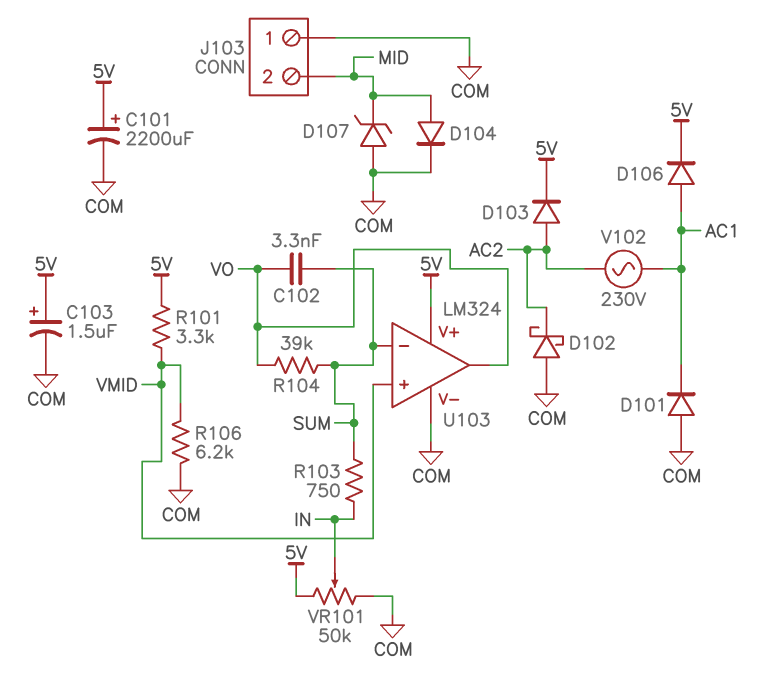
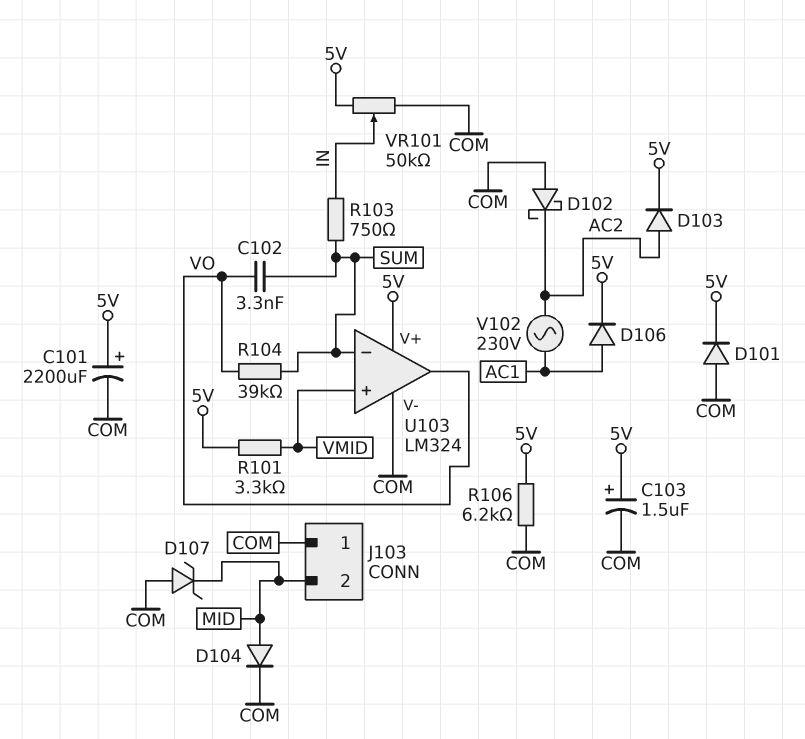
D101: diode (A COM, K AC1) -> diode (A COM, K 5V)
R106: 6.2k (COM, VMID) -> 6.2k (5V, COM)

